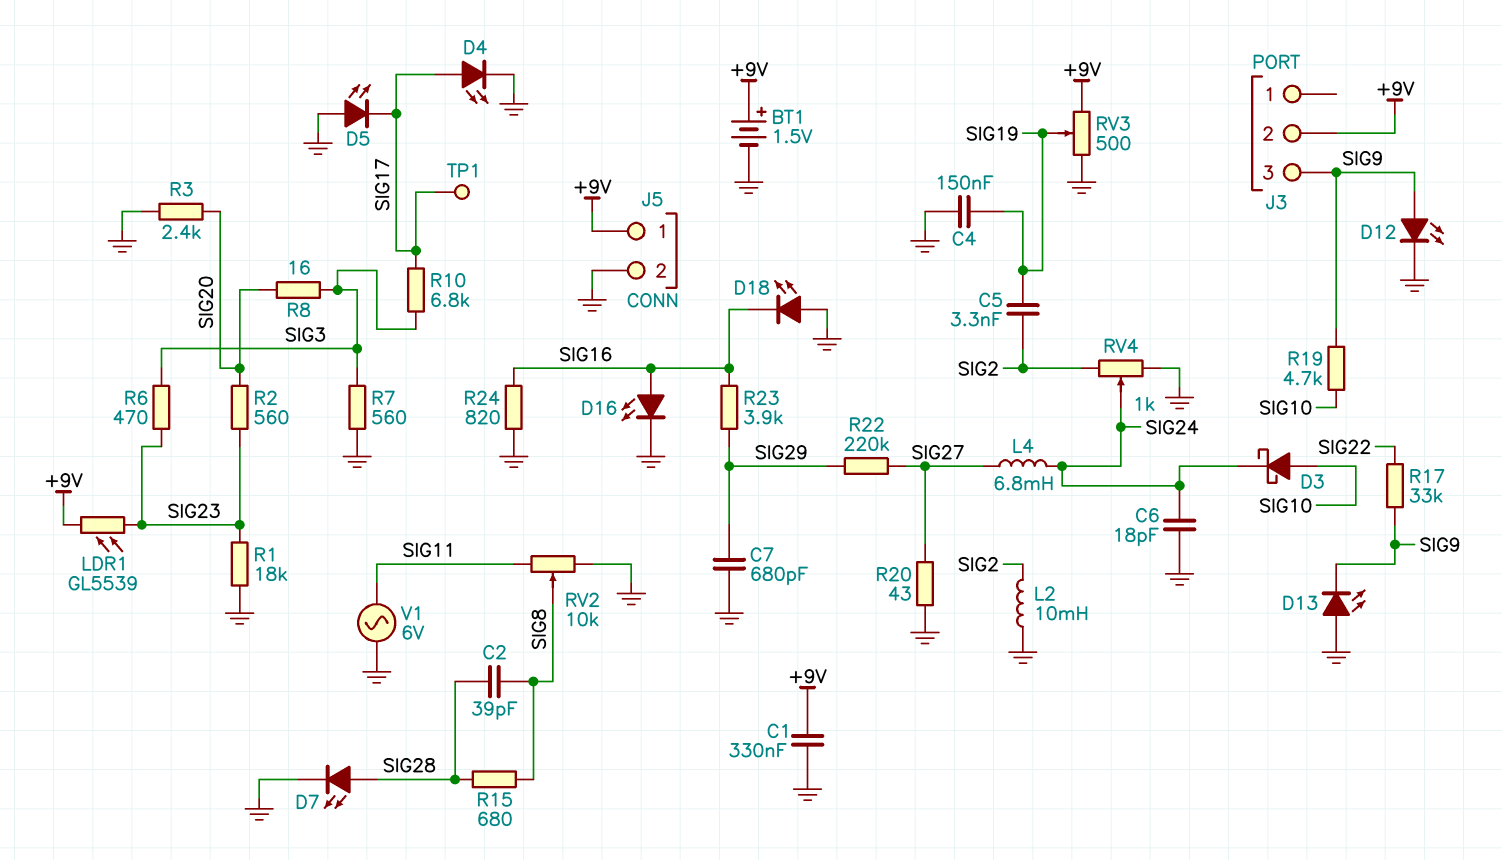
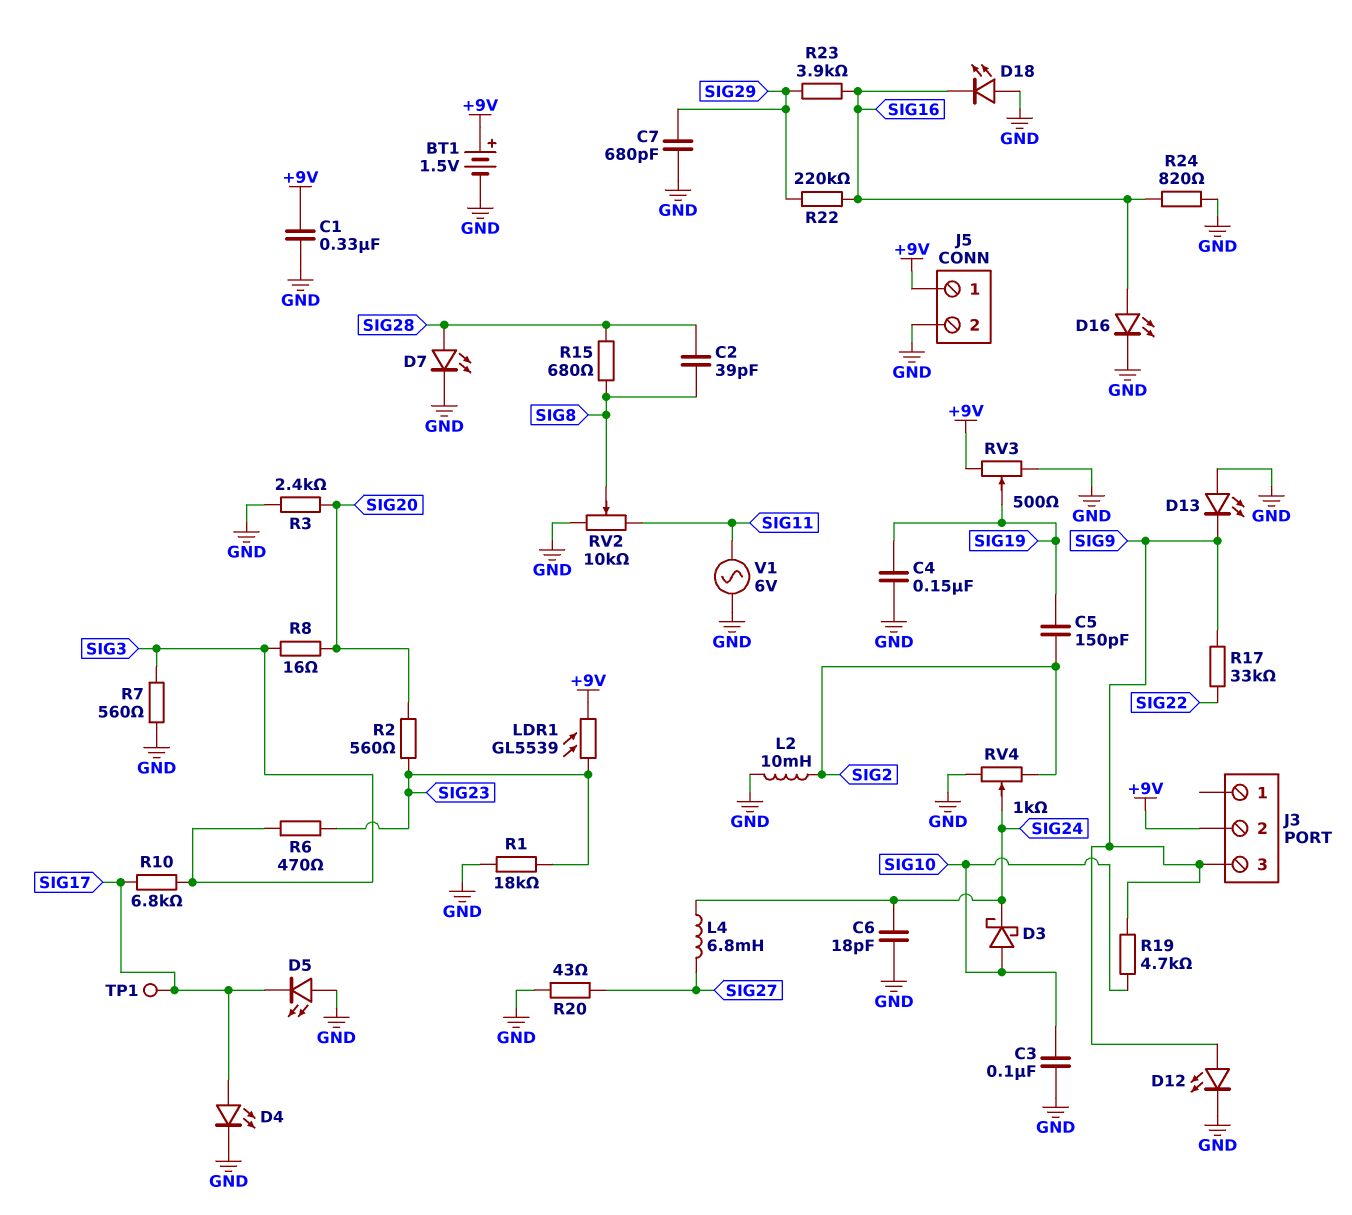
C3: none -> 100nF (GND, SIG10)
C5: 3.3nF (SIG2, SIG19) -> 150pF (SIG2, SIG19)
R22: 220k (SIG27, SIG29) -> 220k (SIG16, SIG29)

